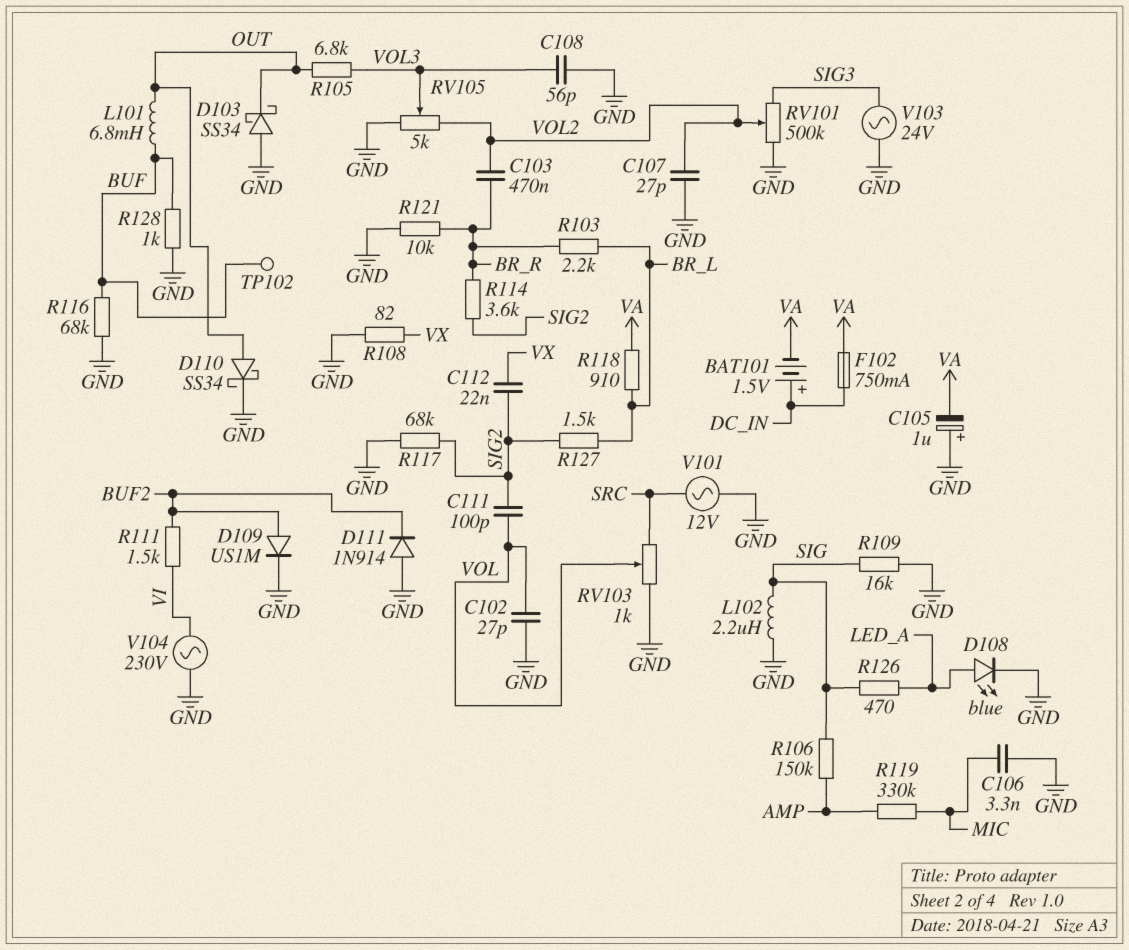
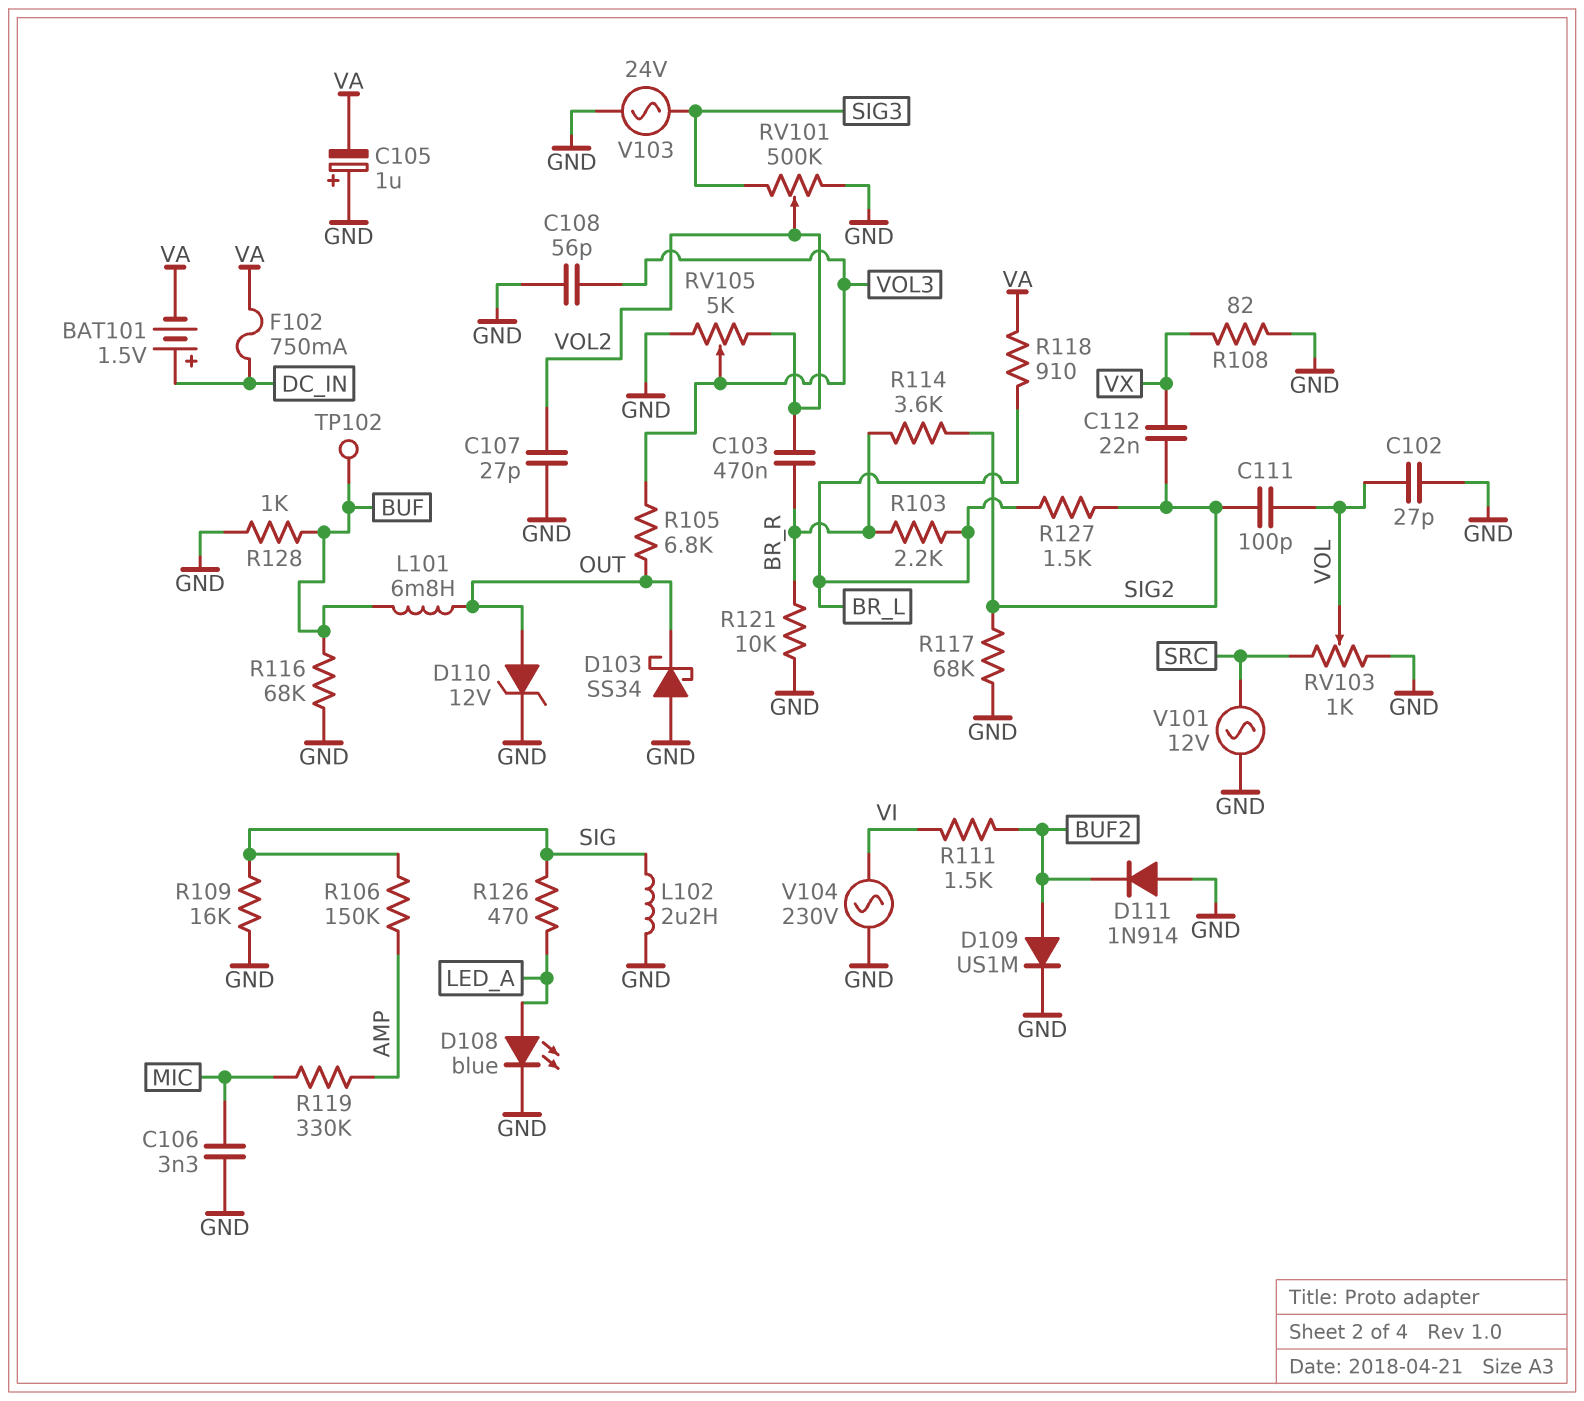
D110: schottky SS34 (A OUT, K GND) -> zener 12V (A OUT, K GND)

